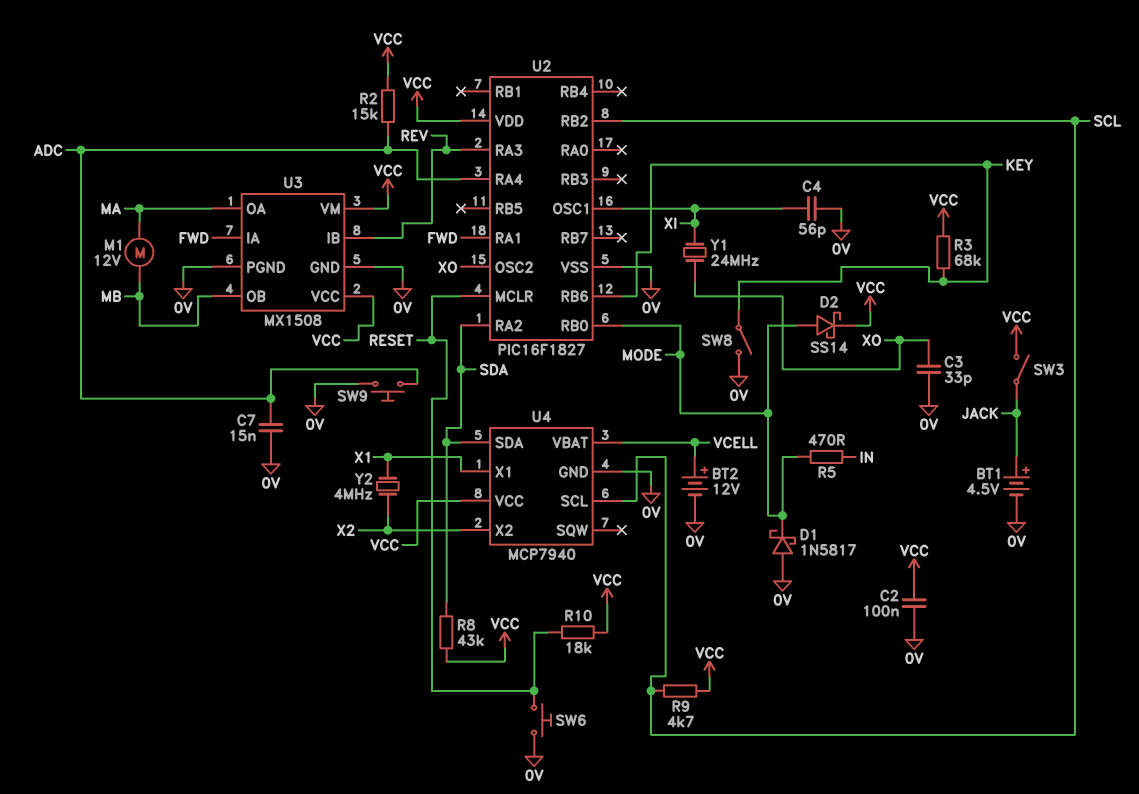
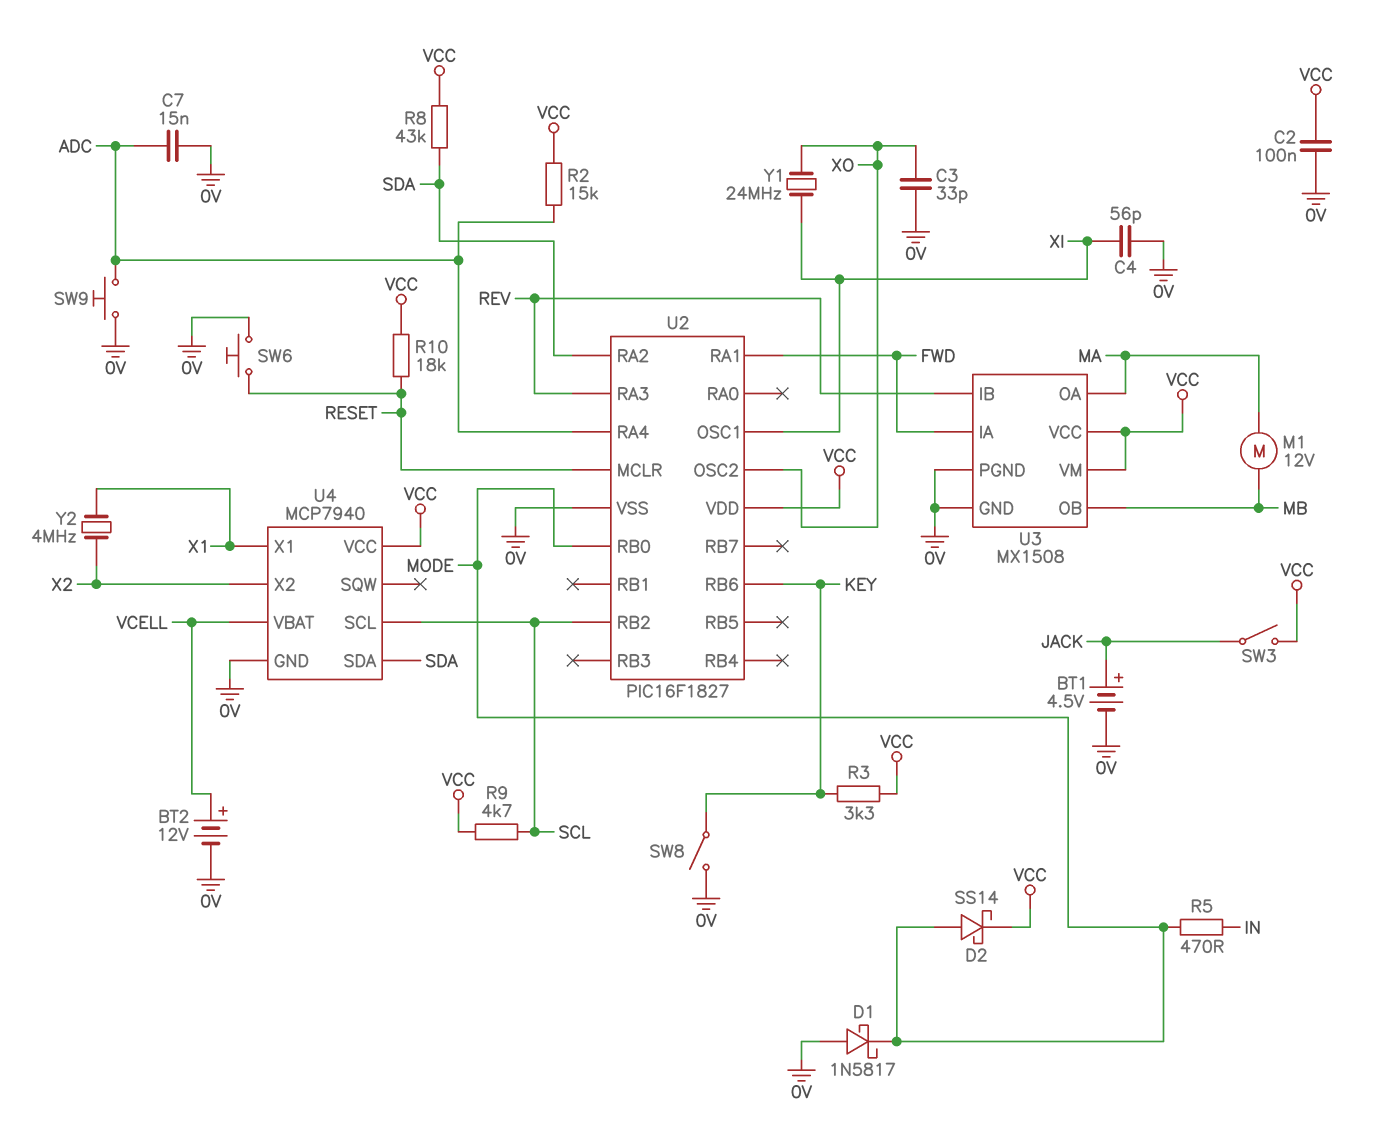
R3: 68k (KEY, VCC) -> 3.3k (KEY, VCC)

